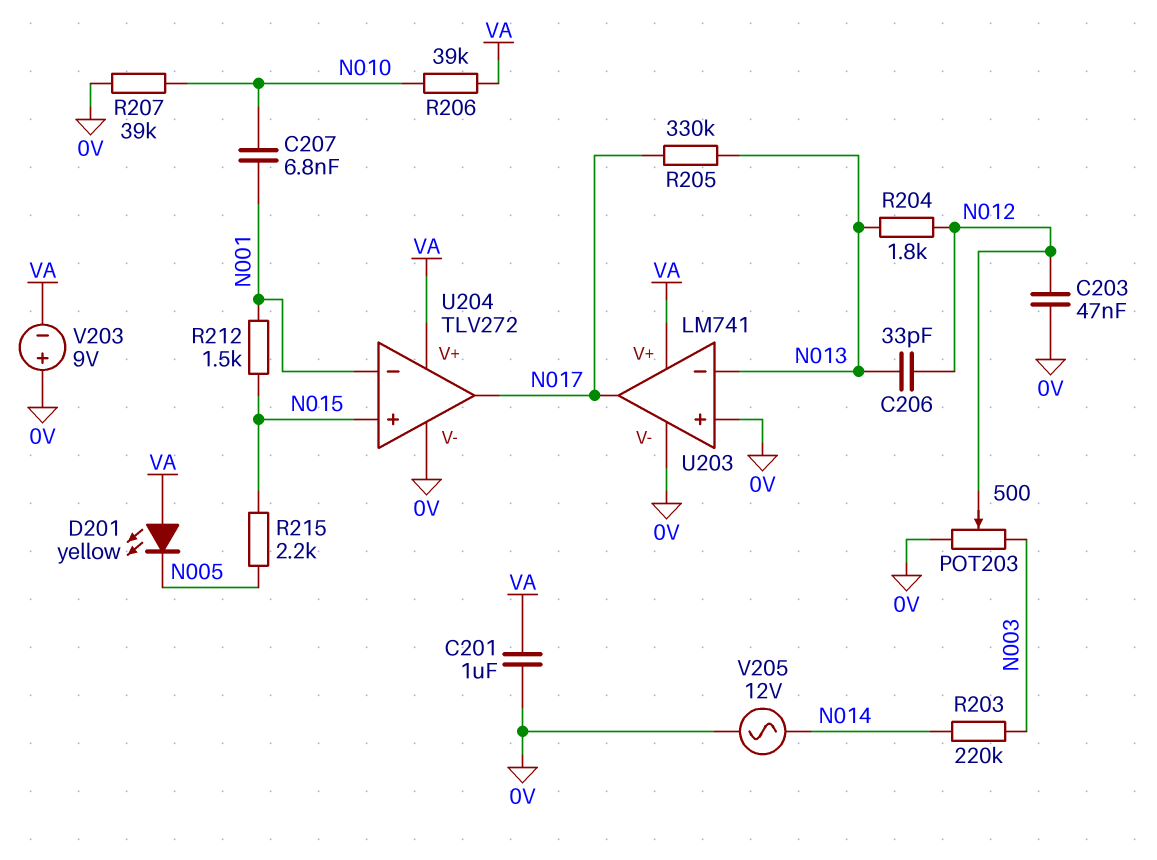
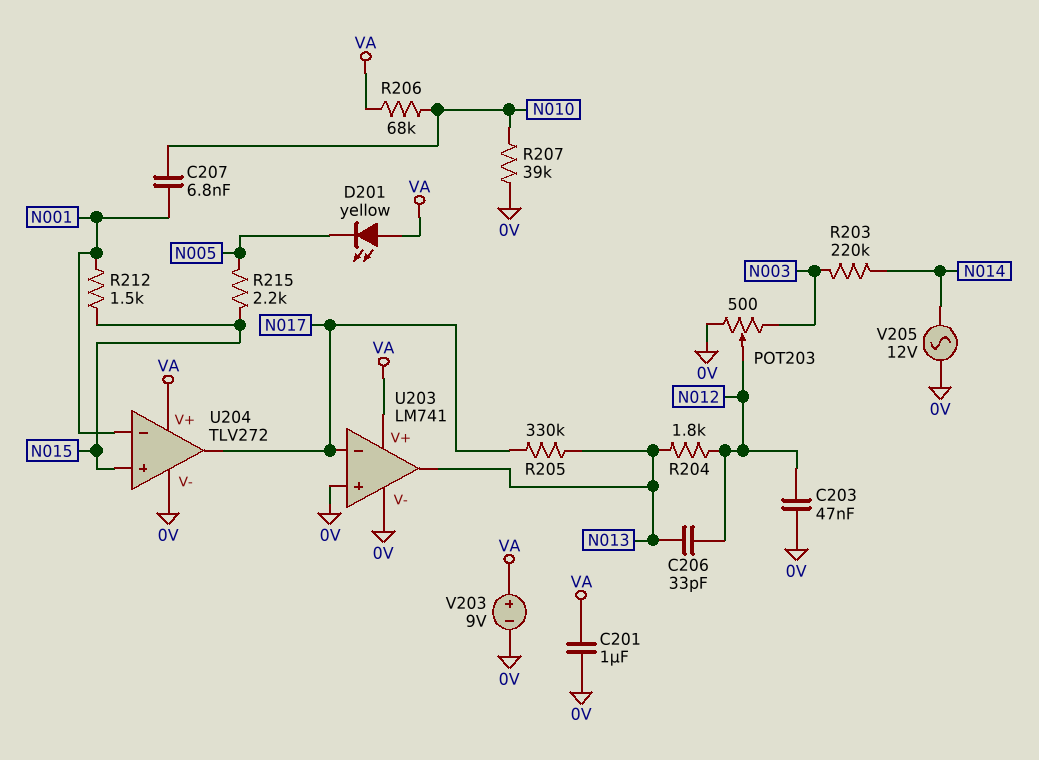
R206: 39k (N010, VA) -> 68k (N010, VA)
U203 pin in-: N013 -> N017
U203 pin out: N017 -> N013
V203: 9V (plus 0V, minus VA) -> 9V (plus VA, minus 0V)

